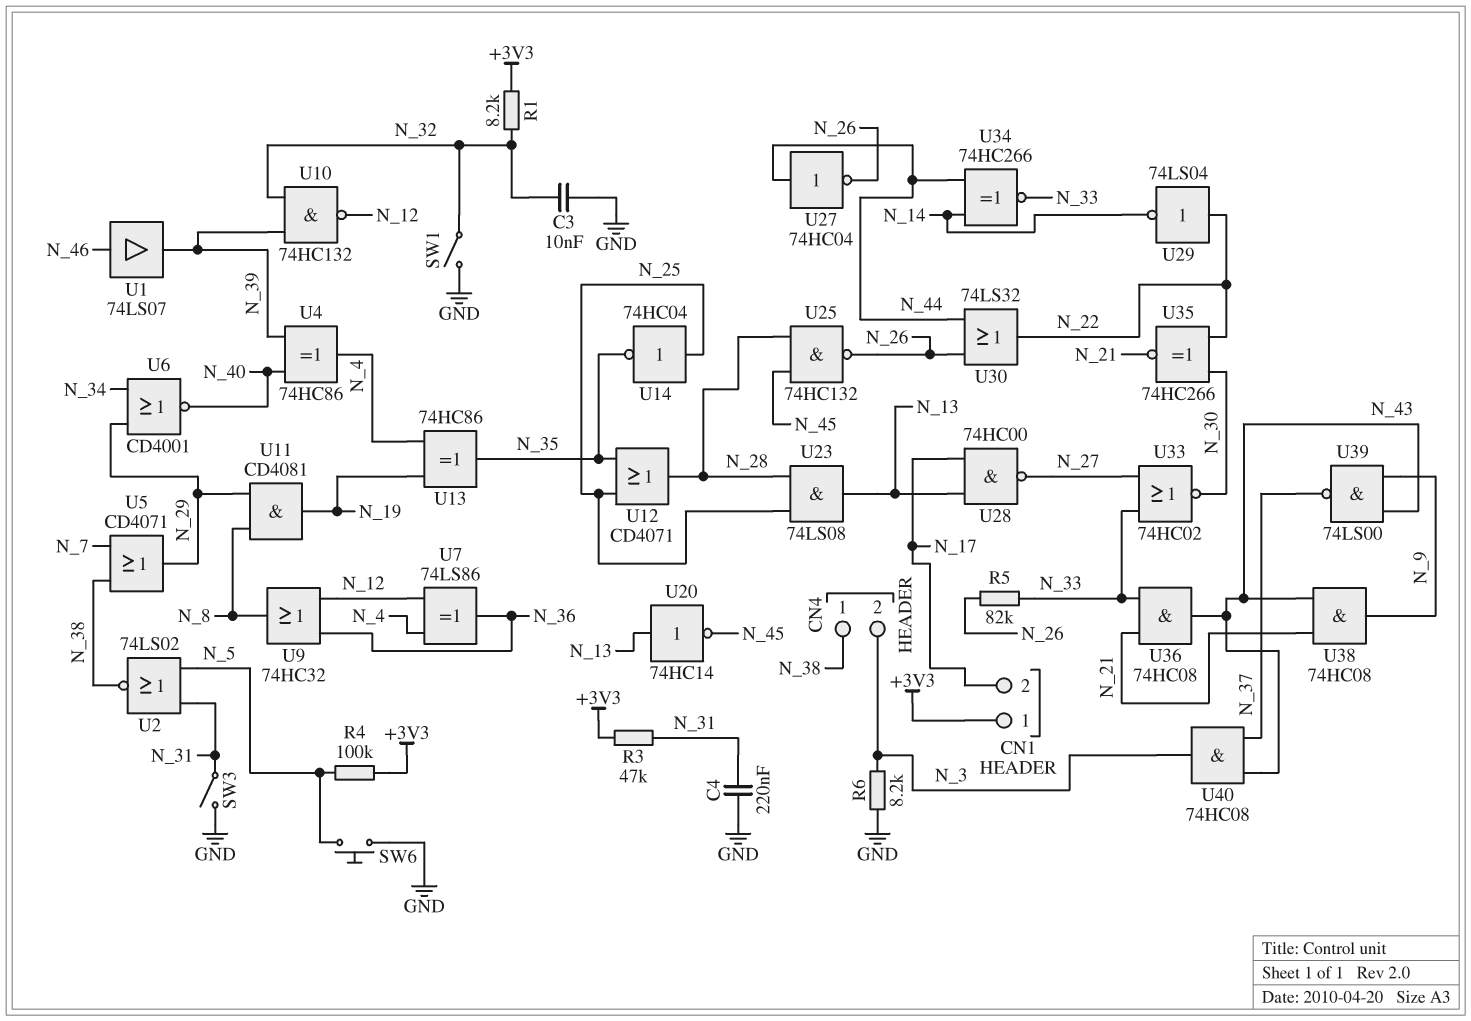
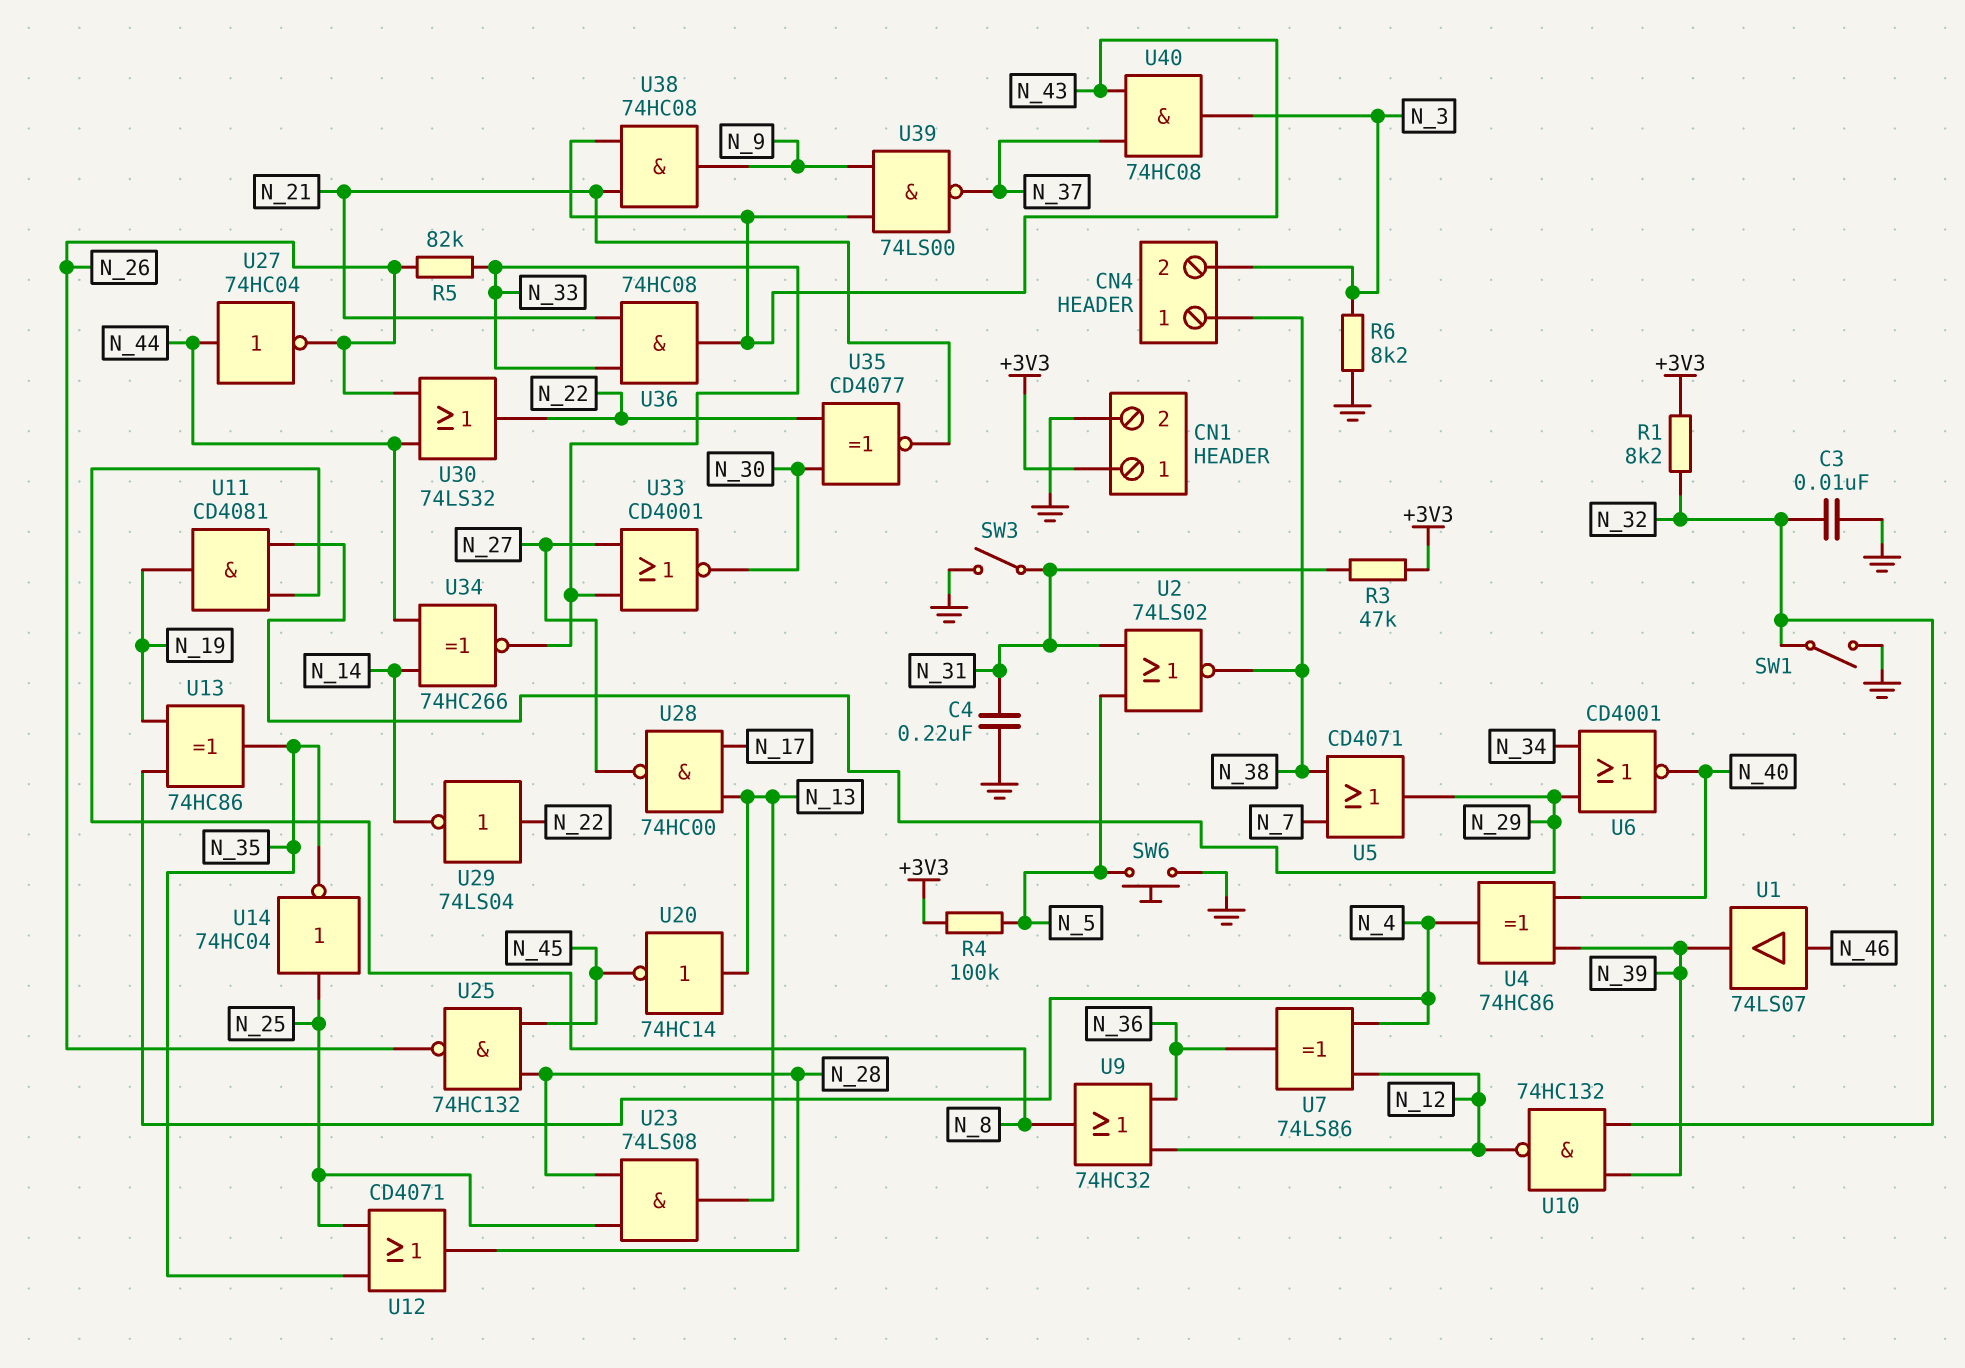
CN1 pin 2: N_17 -> GND
U33: NOR 74HC02 (in N_27, in N_33, out N_30) -> NOR CD4001 (in N_27, in N_33, out N_30)
U35: XNOR 74HC266 (in N_22, in N_30, out N_21) -> XNOR CD4077 (in N_22, in N_30, out N_21)

